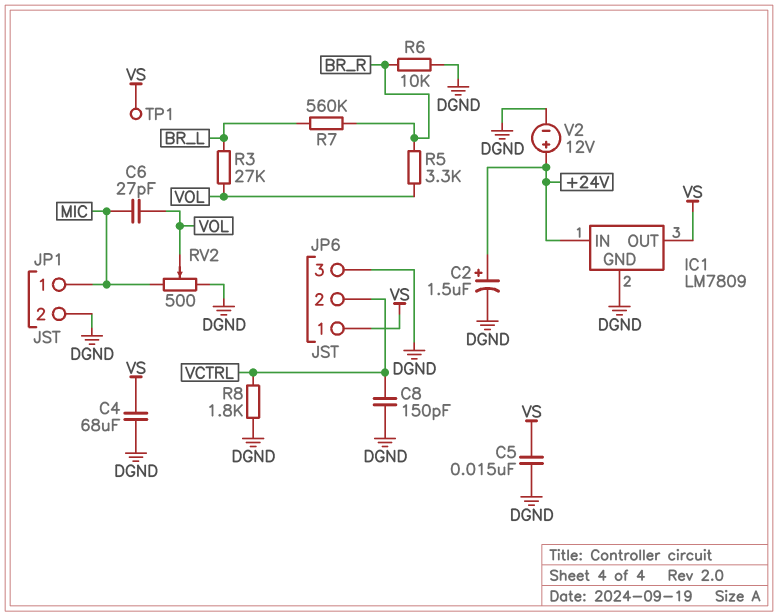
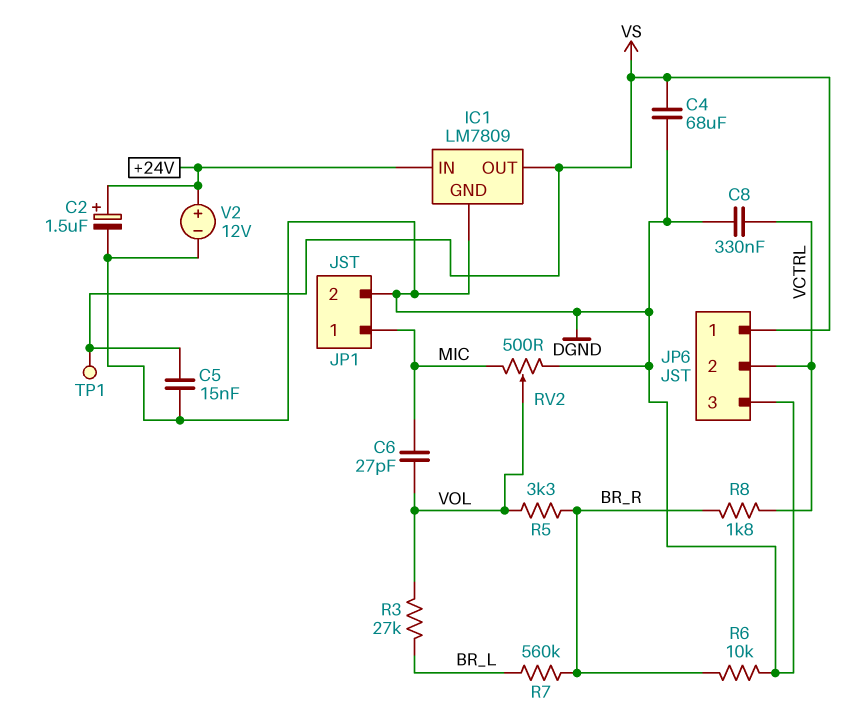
C8: 150pF (DGND, VCTRL) -> 330nF (DGND, VCTRL)
R8: 1.8k (DGND, VCTRL) -> 1.8k (BR_R, VCTRL)

